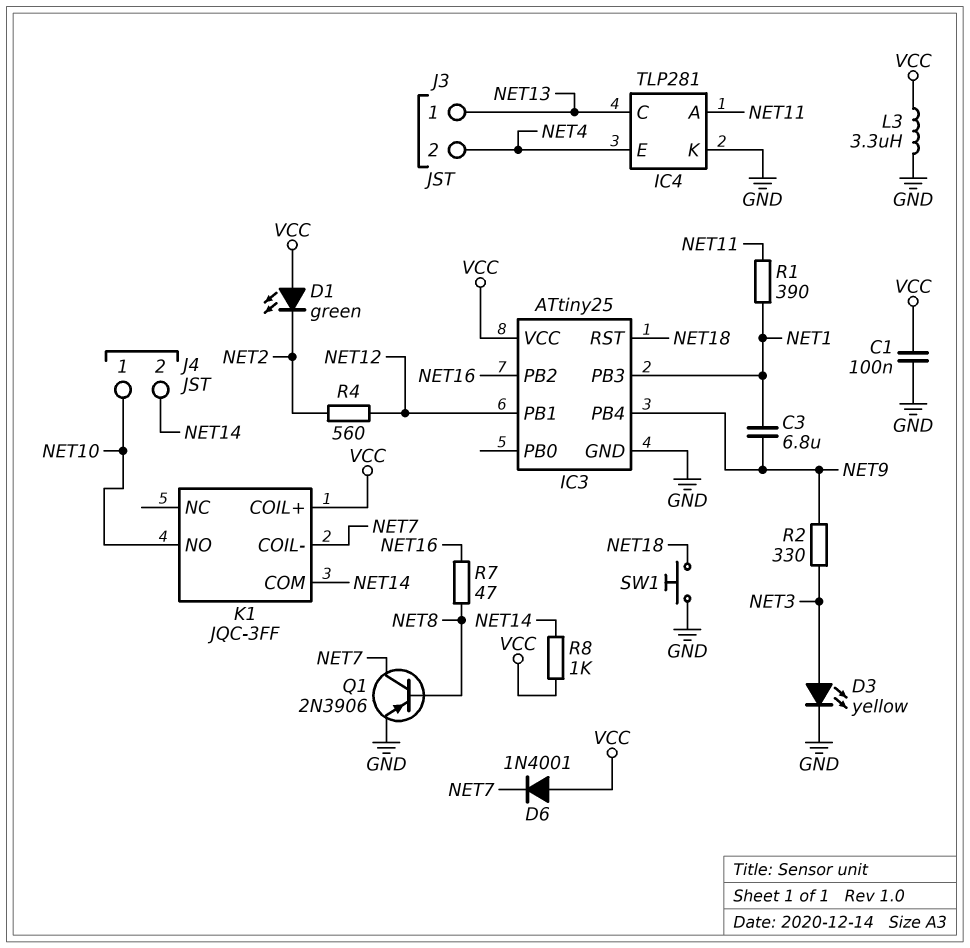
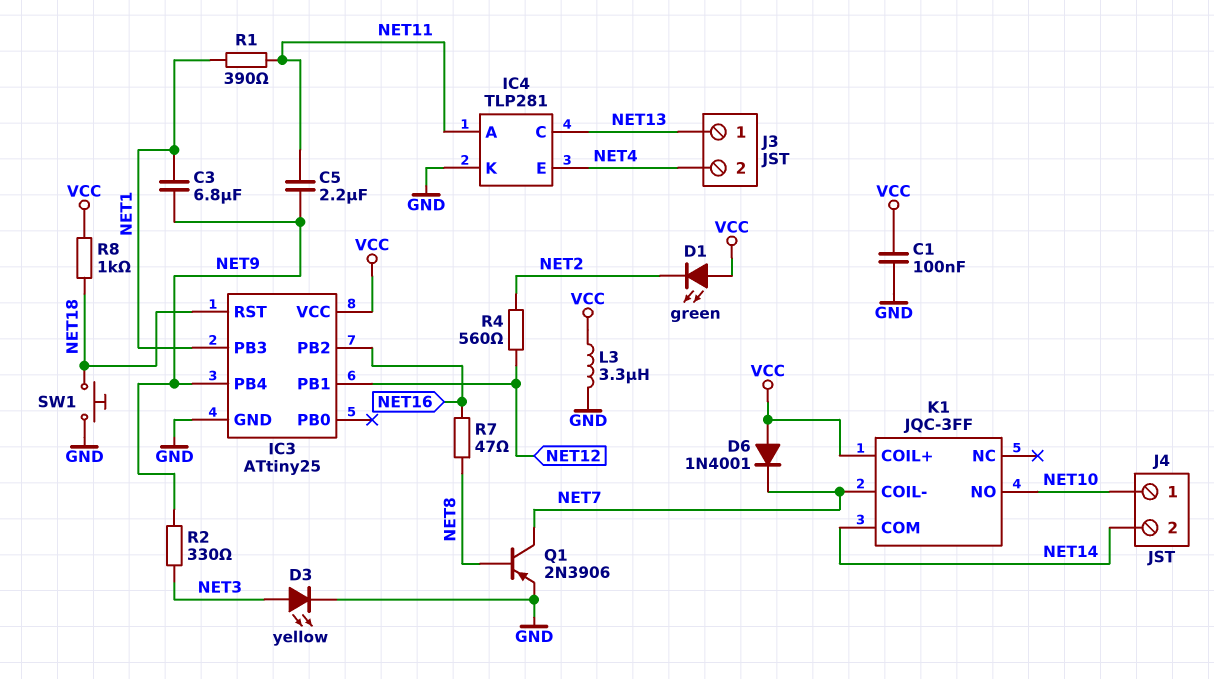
C5: none -> 2.2uF (NET9, NET11)
R8: 1k (NET14, VCC) -> 1k (NET18, VCC)

